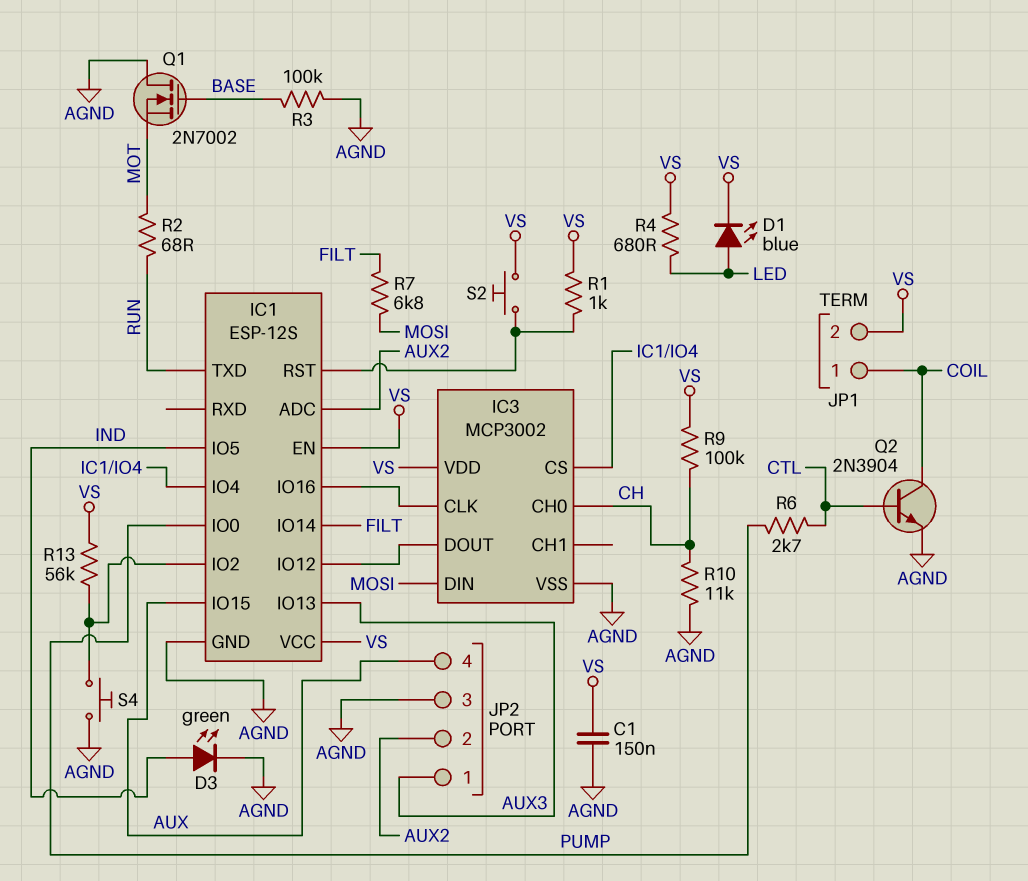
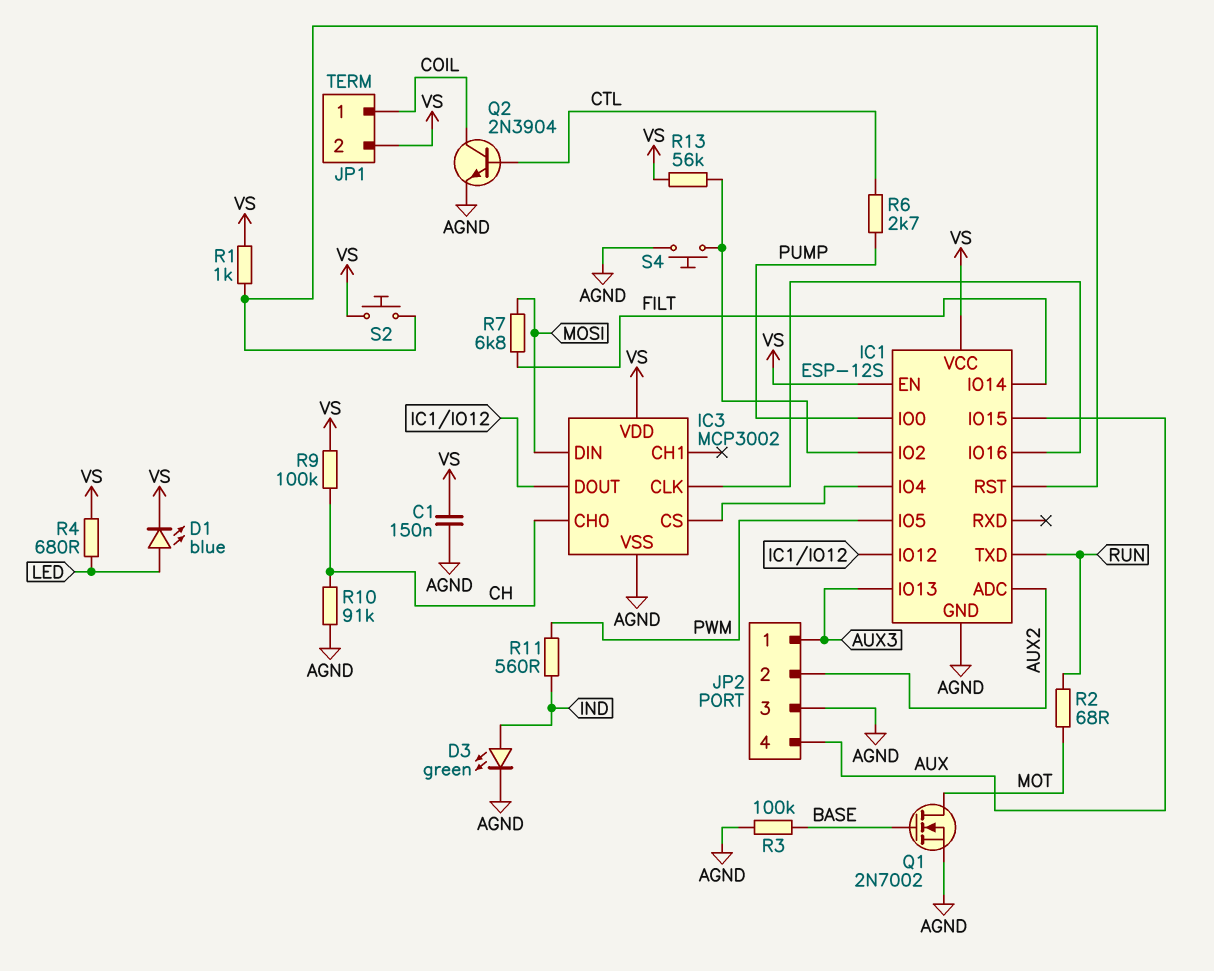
IC1 pin IO5: IND -> PWM
Q1: NMOS 2N7002 (G BASE, D AGND, S MOT) -> NMOS 2N7002 (G BASE, D MOT, S AGND)
R10: 11k (AGND, CH) -> 91k (AGND, CH)
R11: none -> 560 (IND, PWM)

